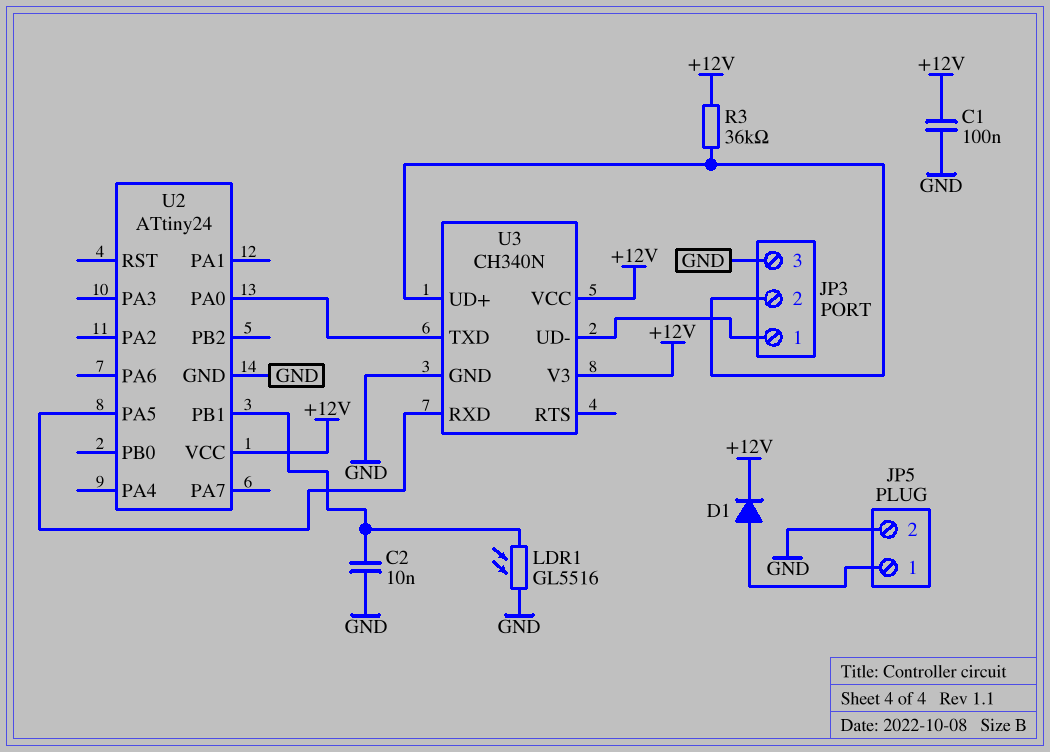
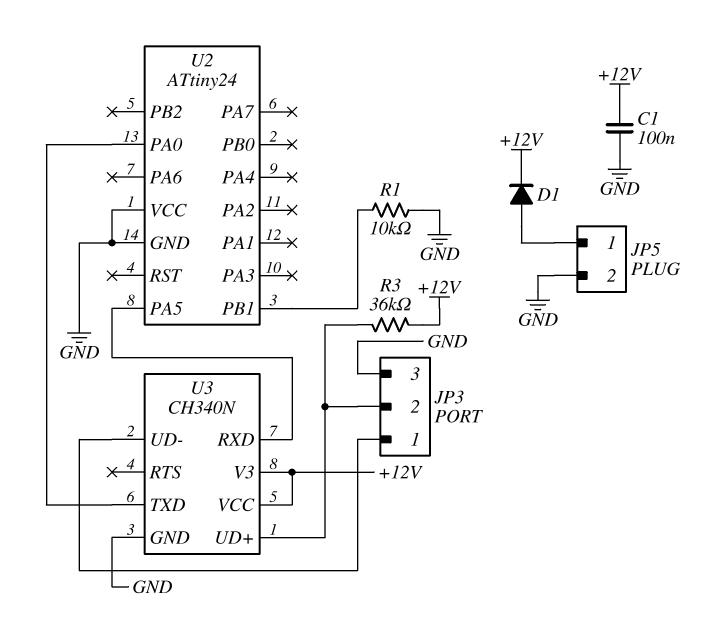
C2: 10nF (GND, U2/PB1) -> none
LDR1: GL5516 (GND, U2/PB1) -> none
R1: none -> 10k (GND, U2/PB1)
U2 pin VCC: +12V -> GND

